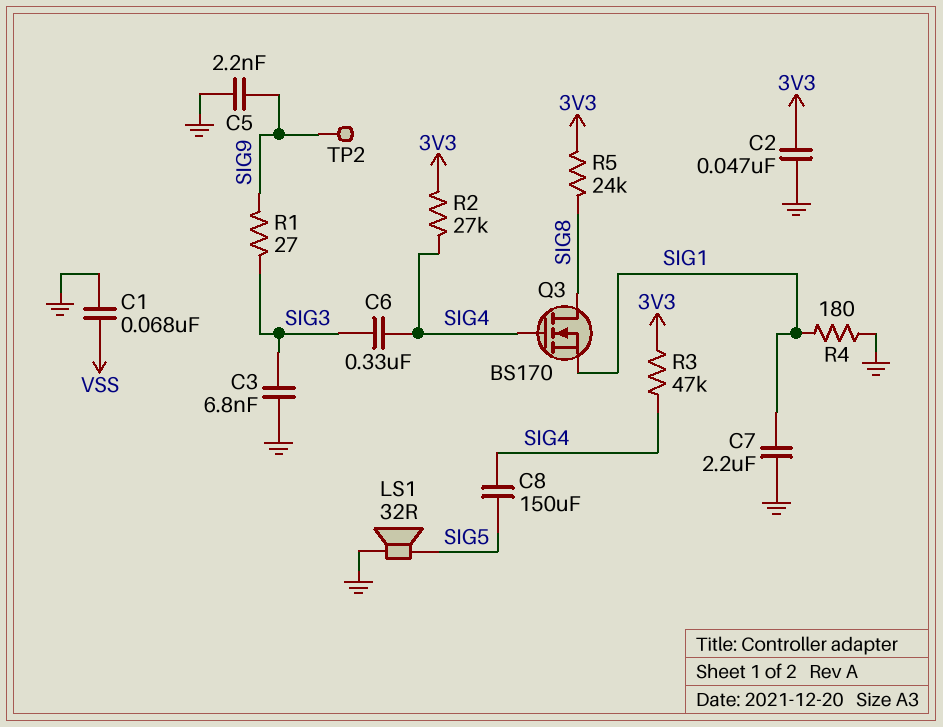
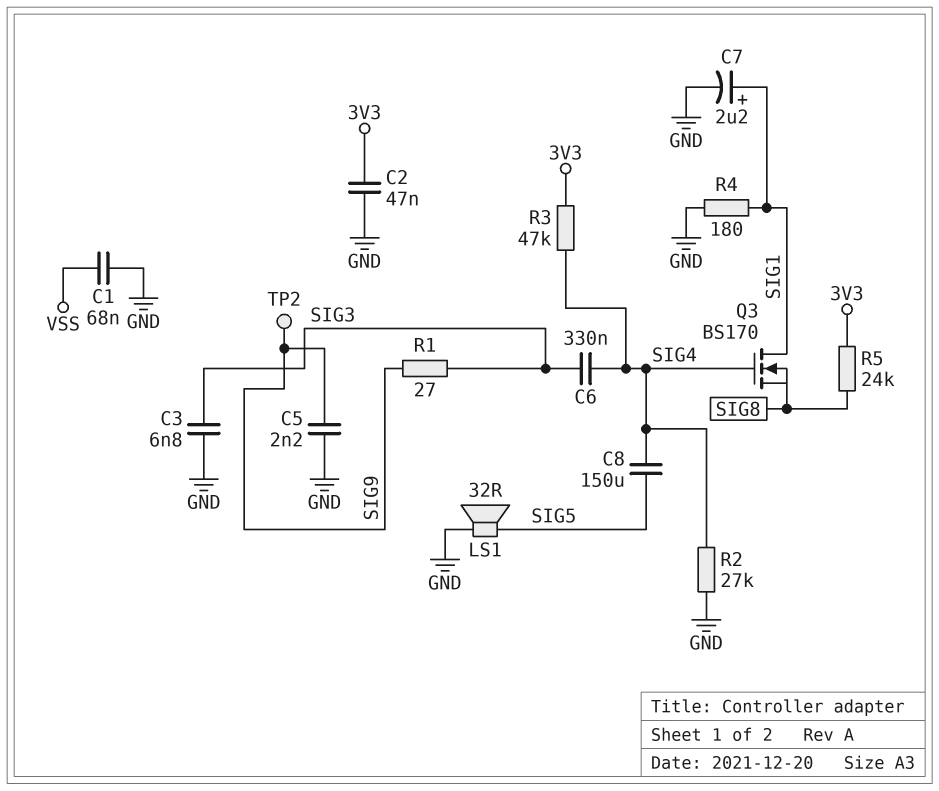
C7: 2.2uF (GND, SIG1) -> 2.2uF (plus SIG1, minus GND)
Q3: NMOS BS170 (G SIG4, D SIG8, S SIG1) -> NMOS BS170 (G SIG4, D SIG1, S SIG8)
R2: 27k (3V3, SIG4) -> 27k (GND, SIG4)

